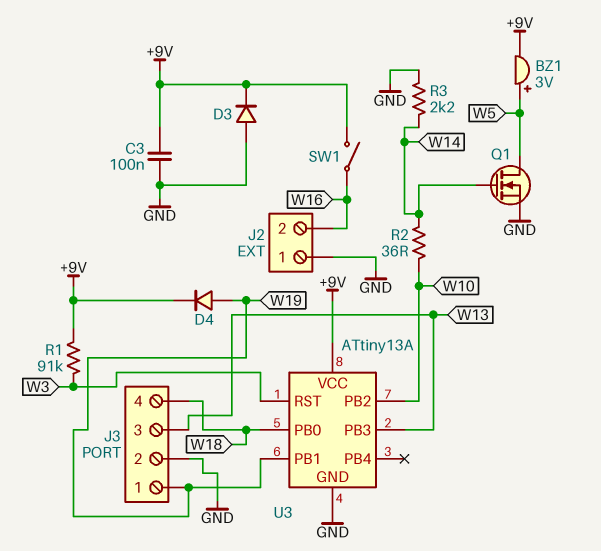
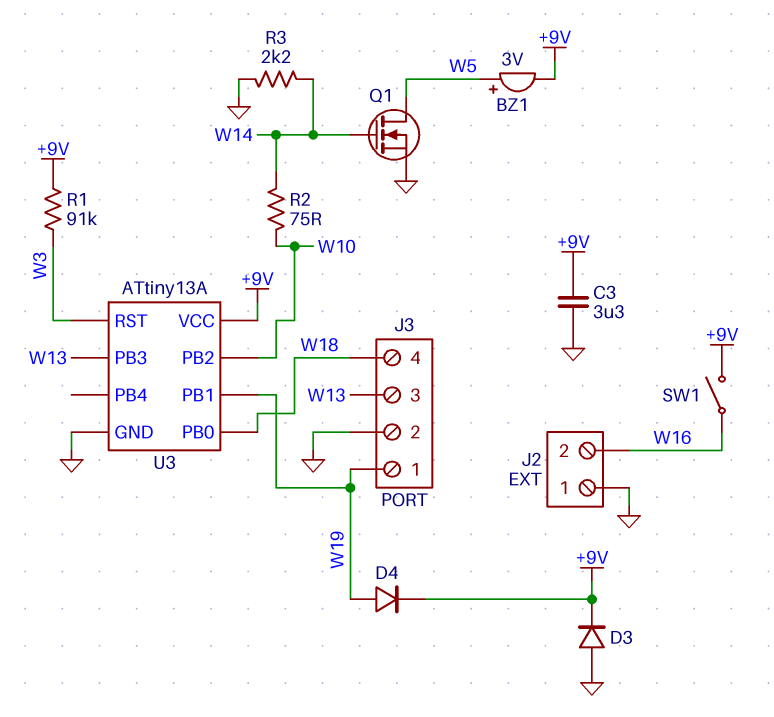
C3: 100nF (+9V, GND) -> 3.3uF (+9V, GND)
R2: 36 (W10, W14) -> 75 (W10, W14)

